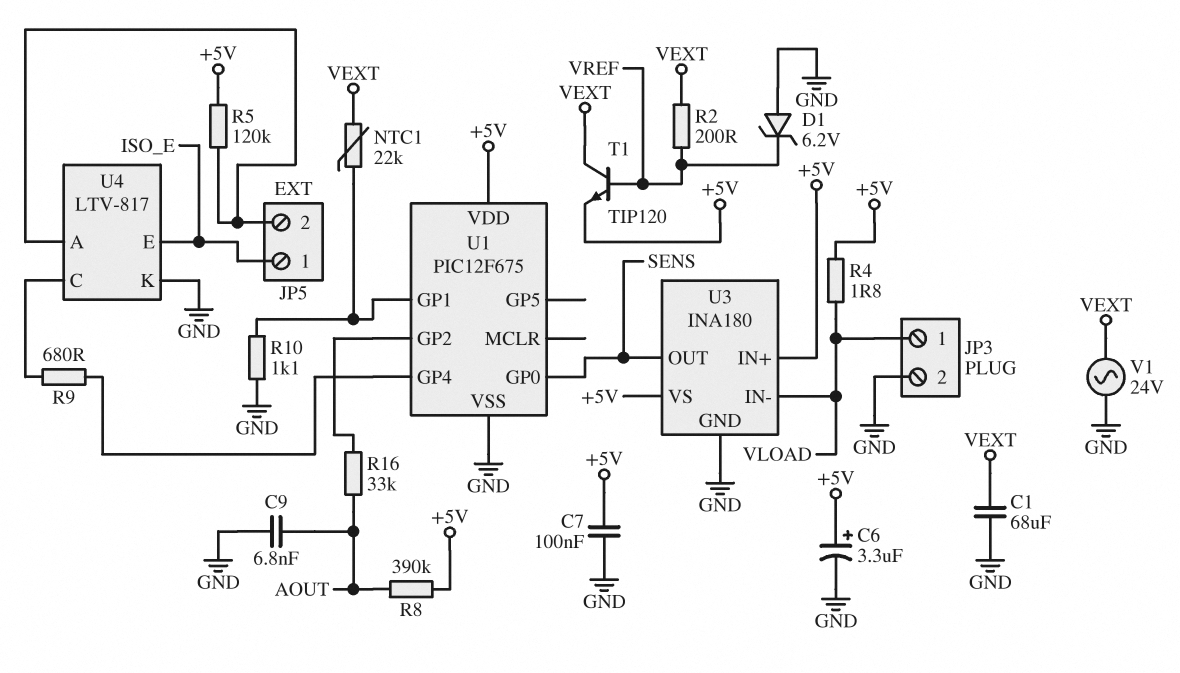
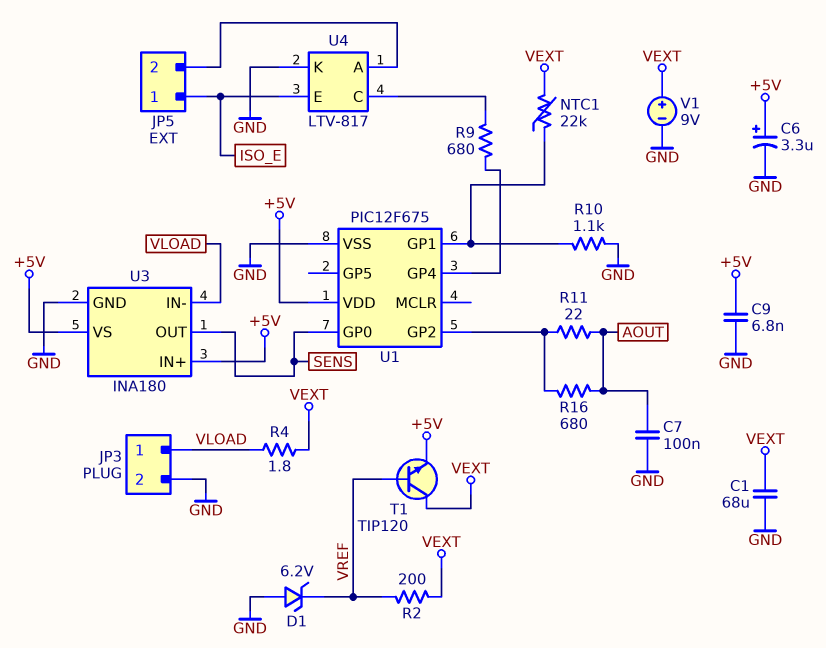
C7: 100nF (+5V, GND) -> 100nF (AOUT, GND)
C9: 6.8nF (AOUT, GND) -> 6.8nF (+5V, GND)
R4: 1.8 (+5V, VLOAD) -> 1.8 (VEXT, VLOAD)
R5: 120k (+5V, JP5/2) -> none
R8: 390k (+5V, AOUT) -> none
R11: none -> 22 (AOUT, U1/GP2)
R16: 33k (AOUT, U1/GP2) -> 680 (AOUT, U1/GP2)
V1: AC 24V (GND, VEXT) -> 9V (plus VEXT, minus GND)

